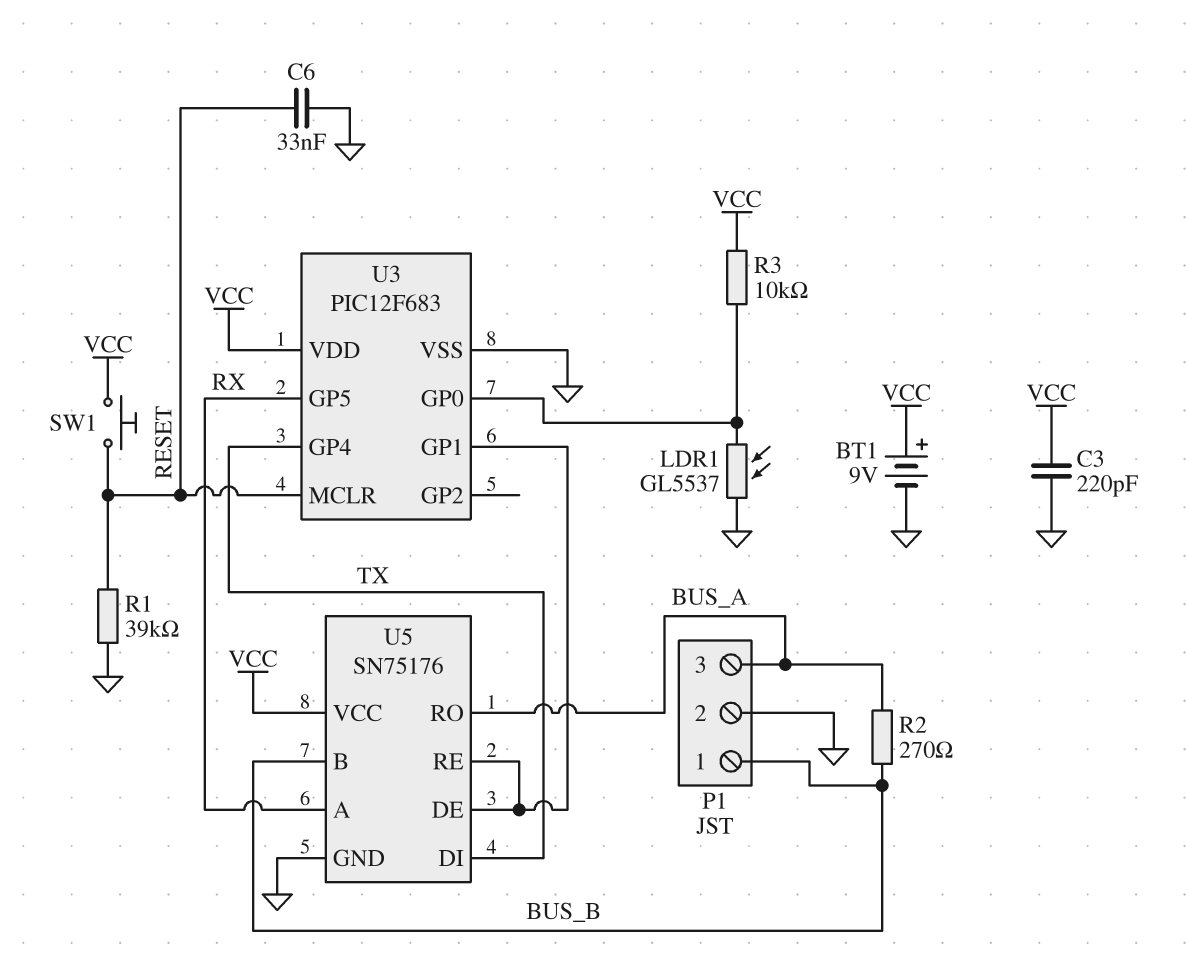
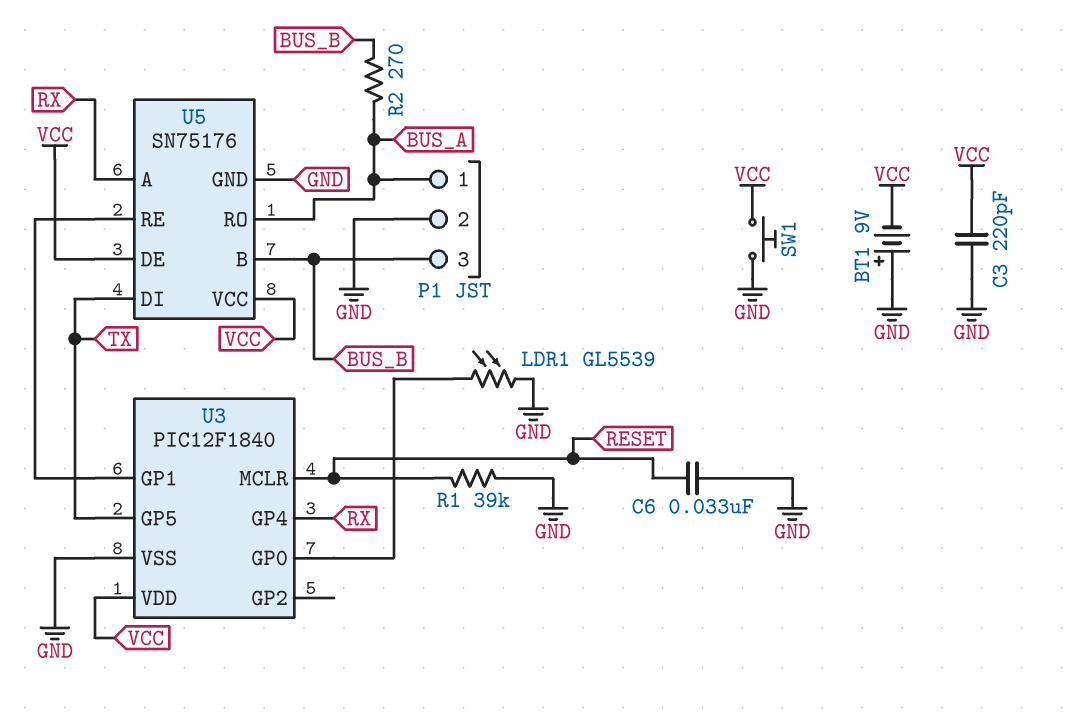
BT1: 9V (plus VCC, minus GND) -> 9V (plus GND, minus VCC)
LDR1: GL5537 (GND, U3/GP0) -> GL5539 (GND, U3/GP0)
P1 pin 1: BUS_B -> BUS_A
P1 pin 3: BUS_A -> BUS_B
R3: 10k (U3/GP0, VCC) -> none
SW1: button (RESET, VCC) -> button (GND, VCC)
U3: PIC12F683 -> PIC12F1840
U3 pin GP4: TX -> RX
U3 pin GP5: RX -> TX
U5 pin DE: U3/GP1 -> VCC

